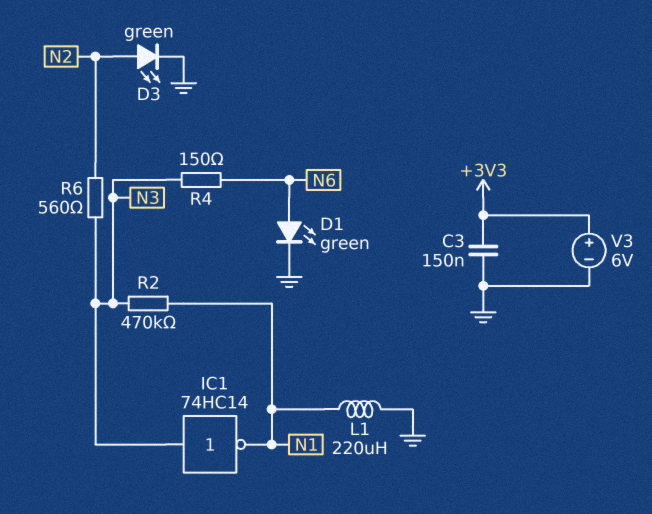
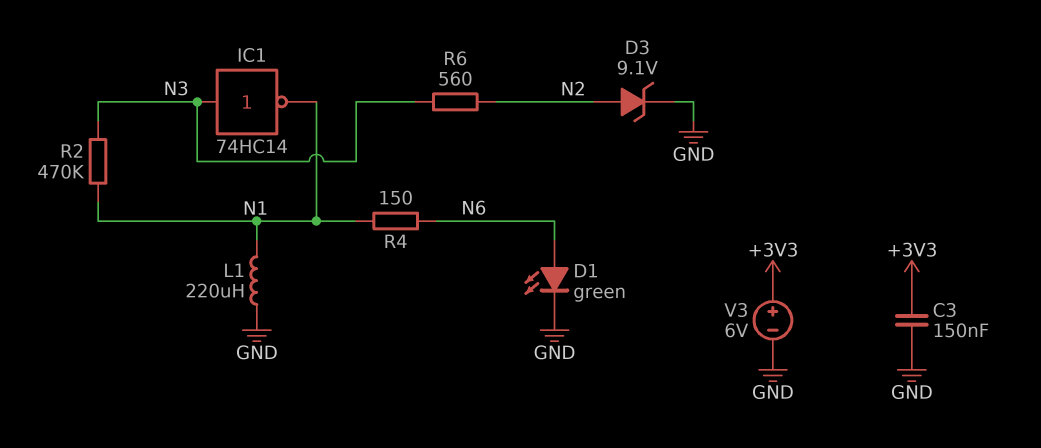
D3: LED green (A N2, K GND) -> zener 9.1V (A N2, K GND)
R4: 150 (N3, N6) -> 150 (N1, N6)

